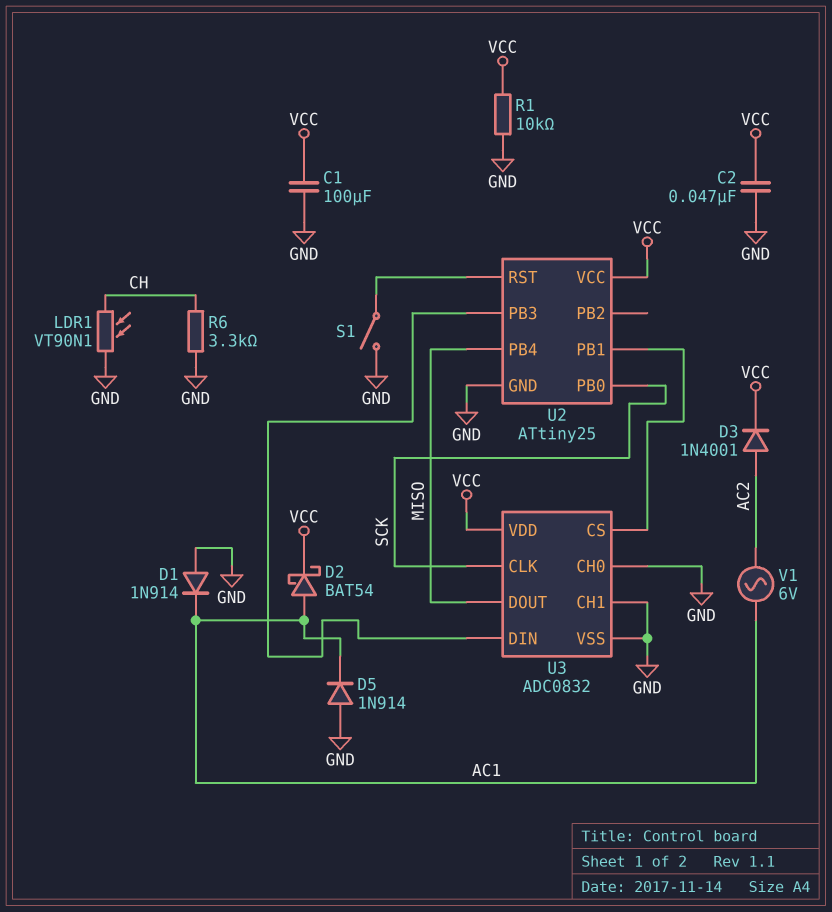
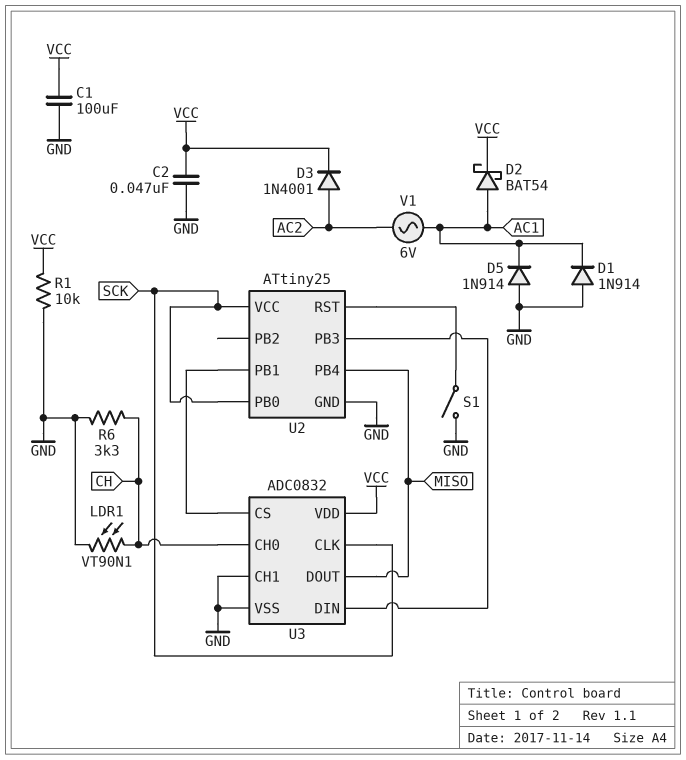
U2 pin VCC: VCC -> SCK
U3 pin CH0: GND -> CH

